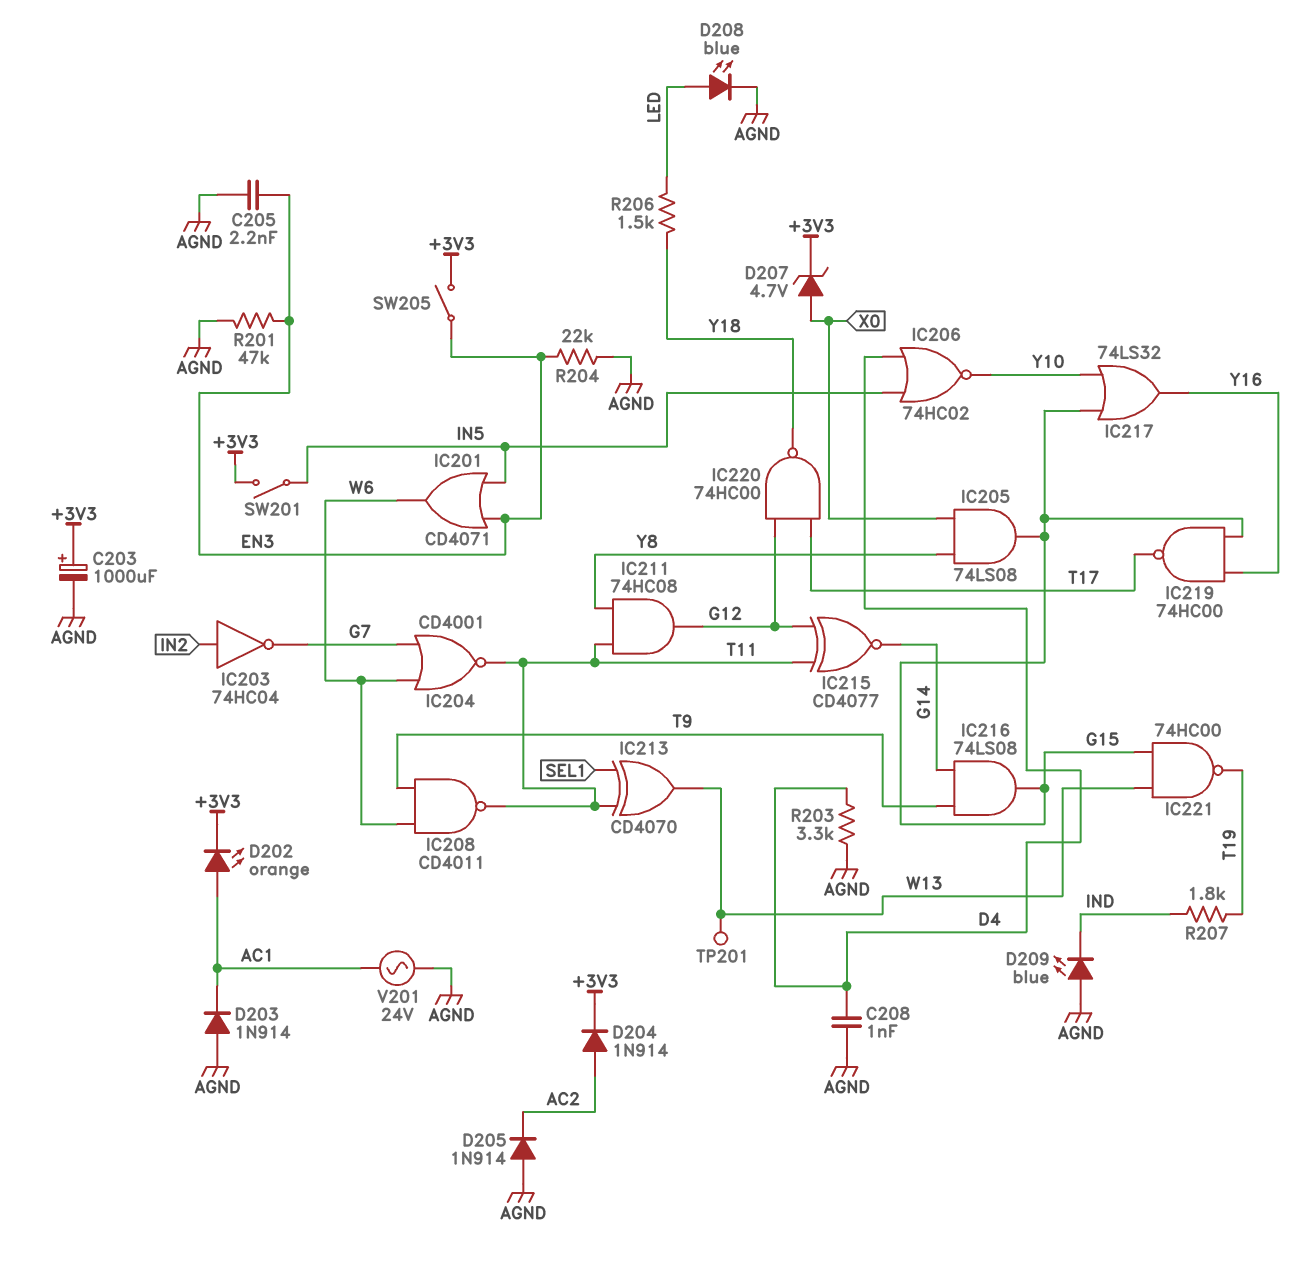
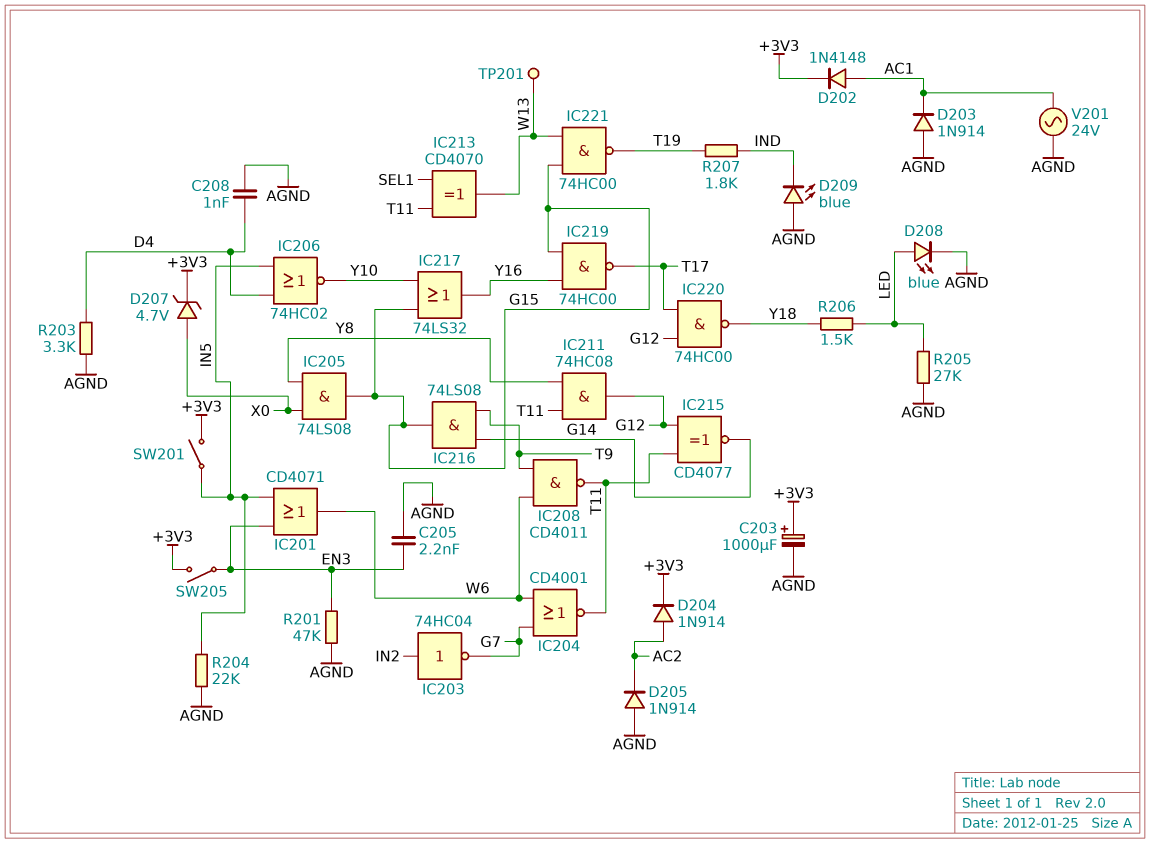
D202: LED orange (A AC1, K +3V3) -> diode 1N4148 (A AC1, K +3V3)
R204: 22k (AGND, EN3) -> 22k (AGND, IN5)
R205: none -> 27k (AGND, LED)

